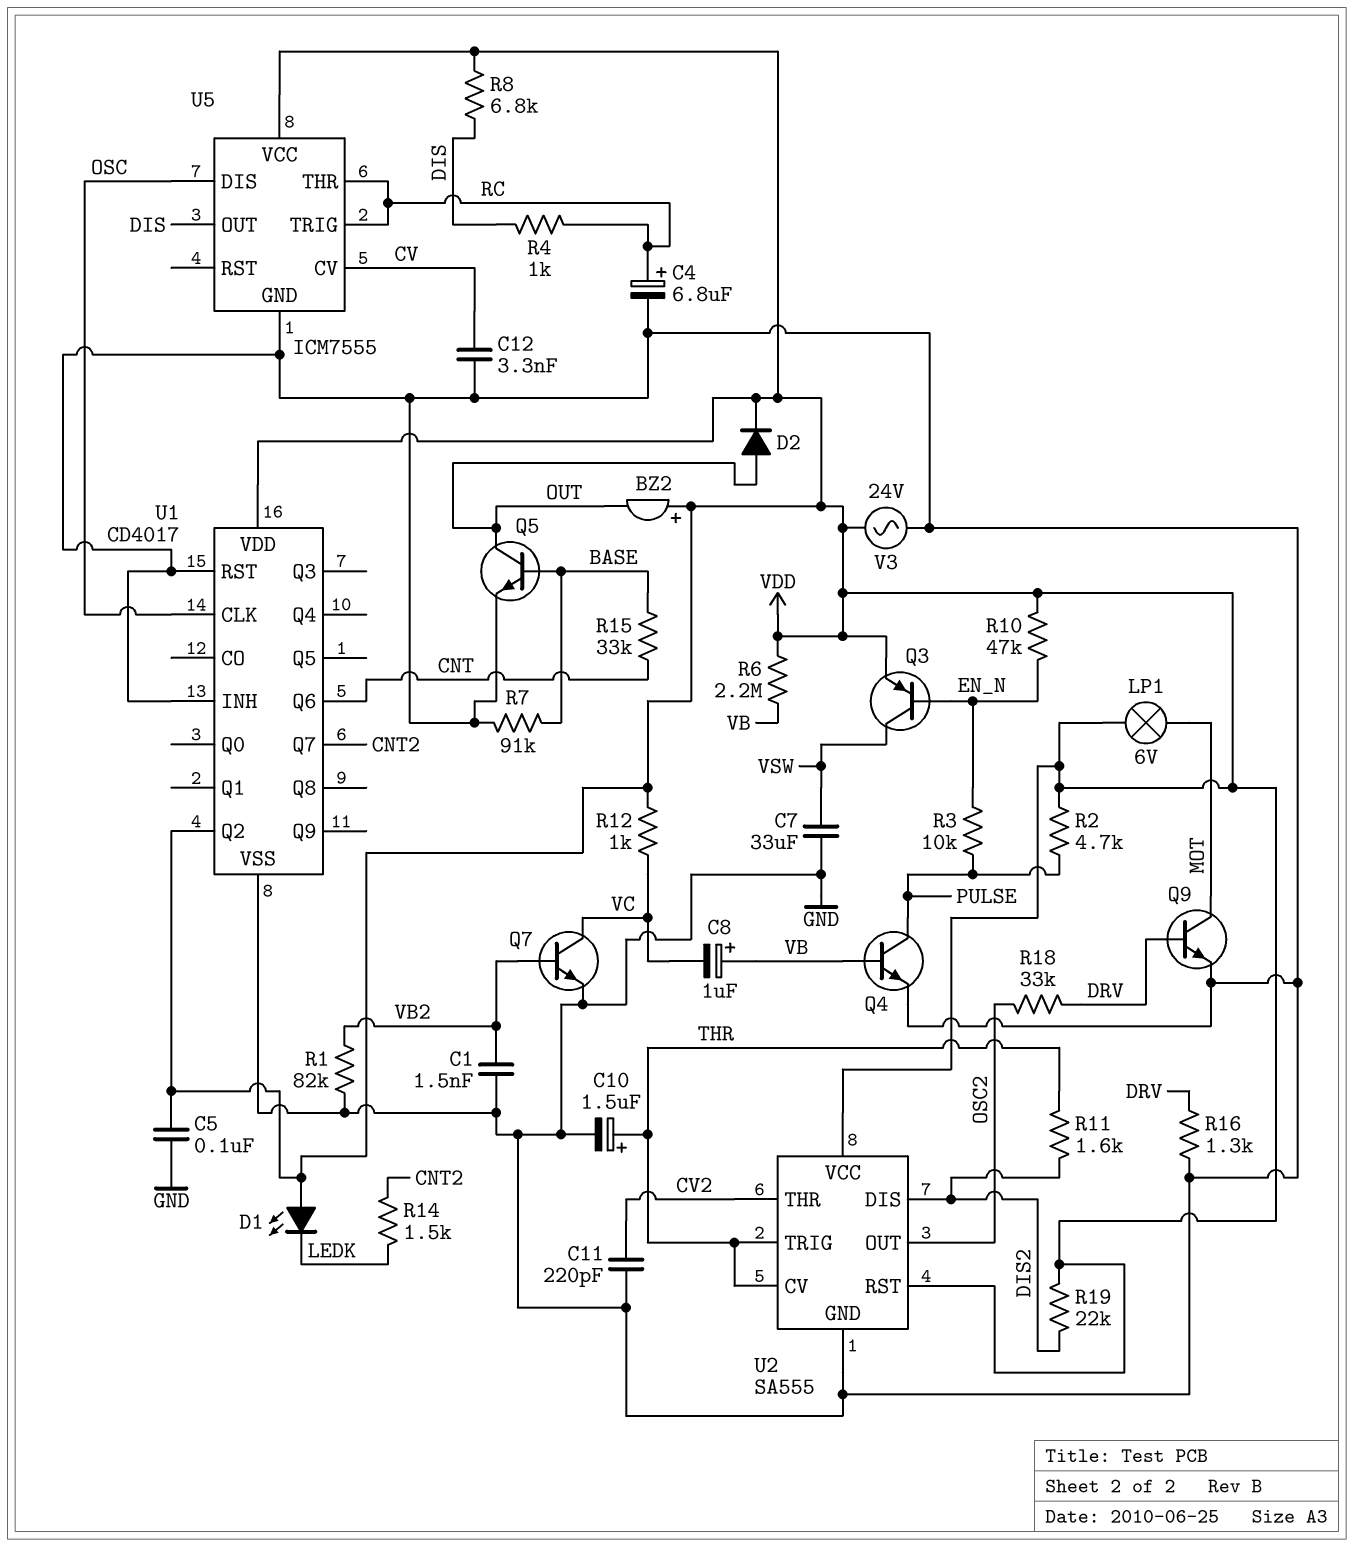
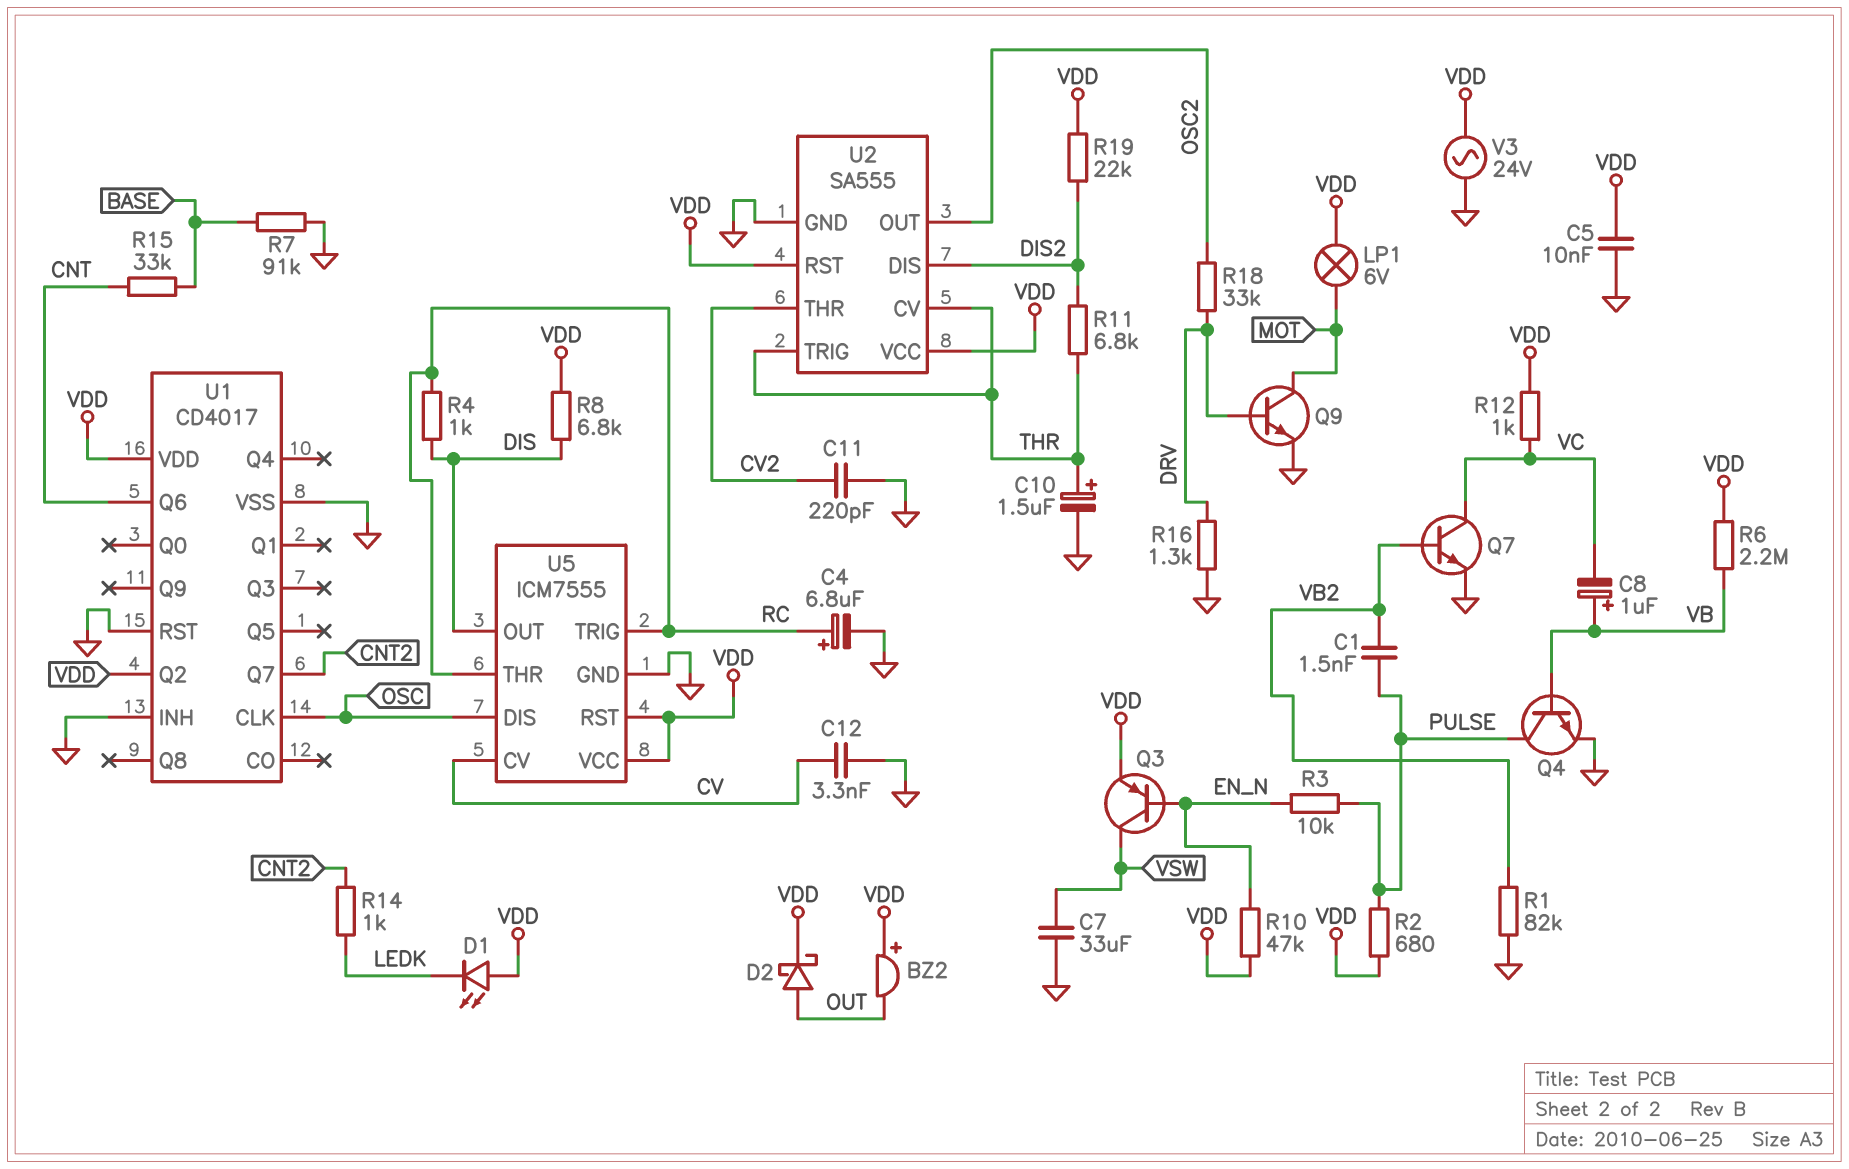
C1: 1.5nF (GND, VB2) -> 1.5nF (PULSE, VB2)
C5: 100nF (GND, VDD) -> 10nF (GND, VDD)
D2: diode (A OUT, K VDD) -> schottky (A OUT, K VDD)
Q5: NPN (B BASE, C OUT, E GND) -> none
R2: 4.7k (PULSE, VDD) -> 680 (PULSE, VDD)
R11: 1.6k (DIS2, THR) -> 6.8k (DIS2, THR)
R14: 1.5k (CNT2, LEDK) -> 1k (CNT2, LEDK)
U5 pin RST: none -> VDD

